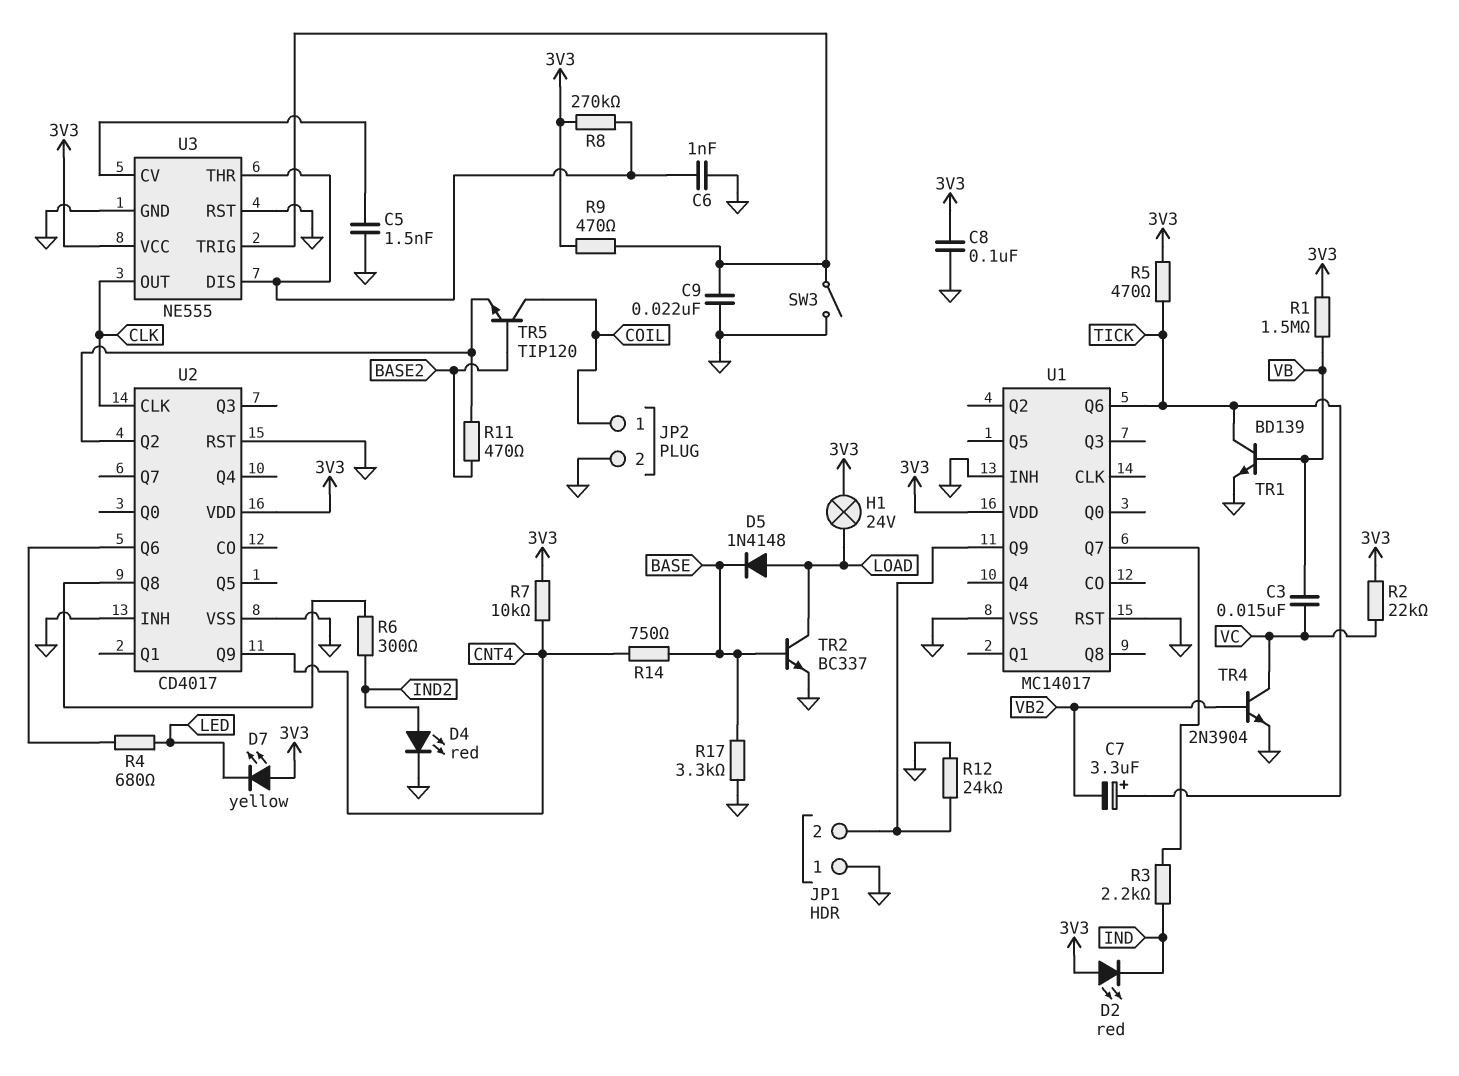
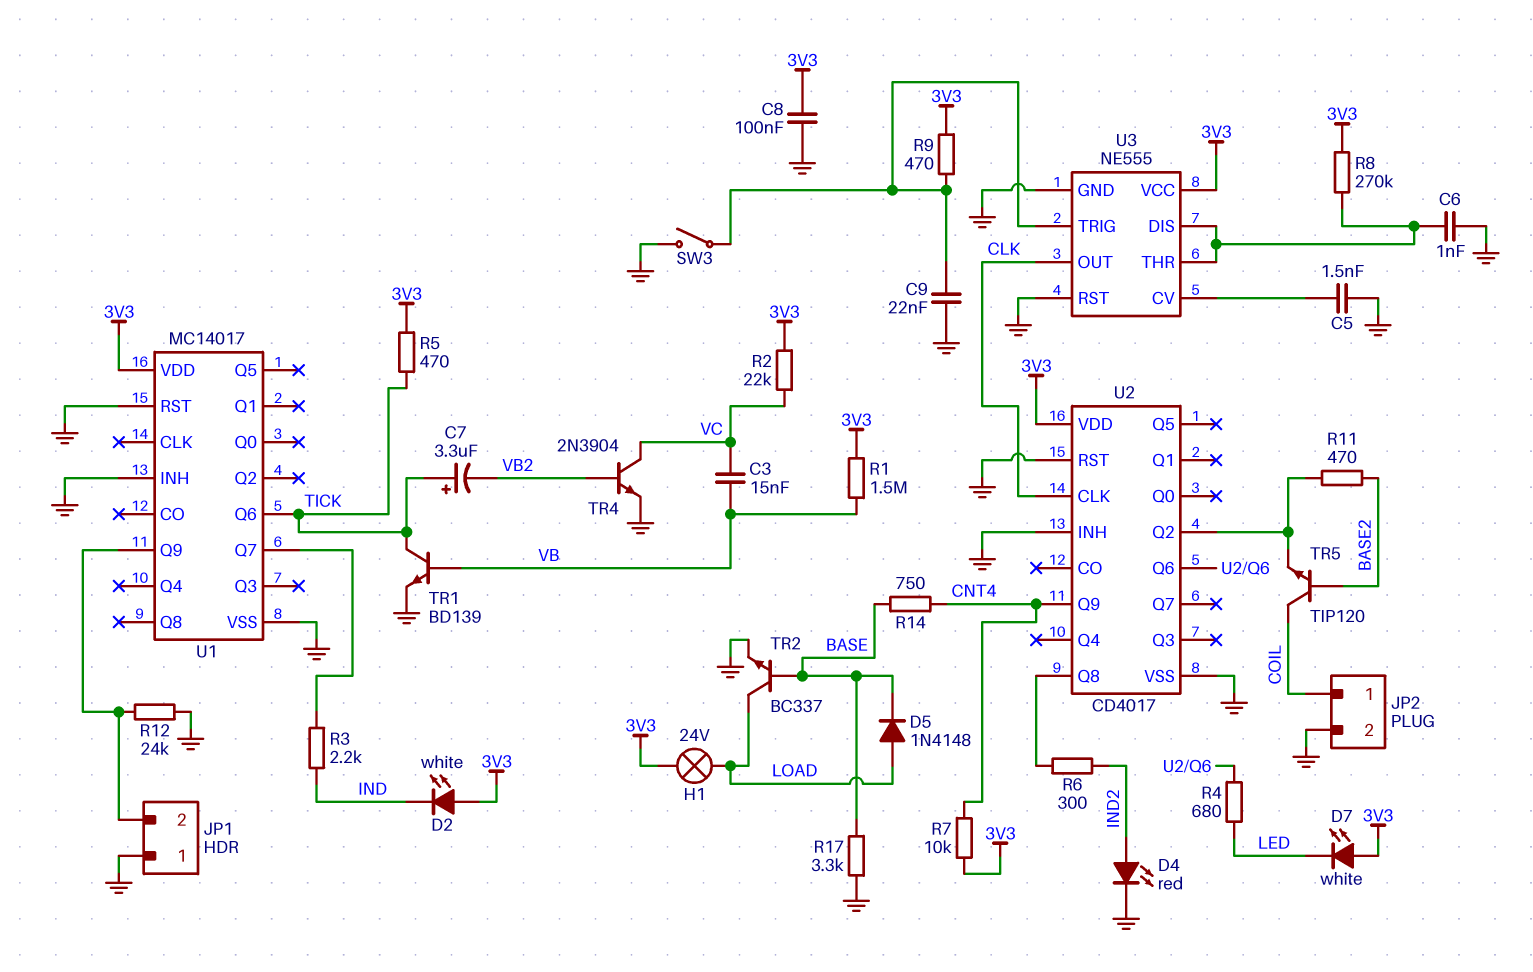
D2: LED red (A 3V3, K IND) -> LED white (A 3V3, K IND)
D7: LED yellow (A 3V3, K LED) -> LED white (A 3V3, K LED)

